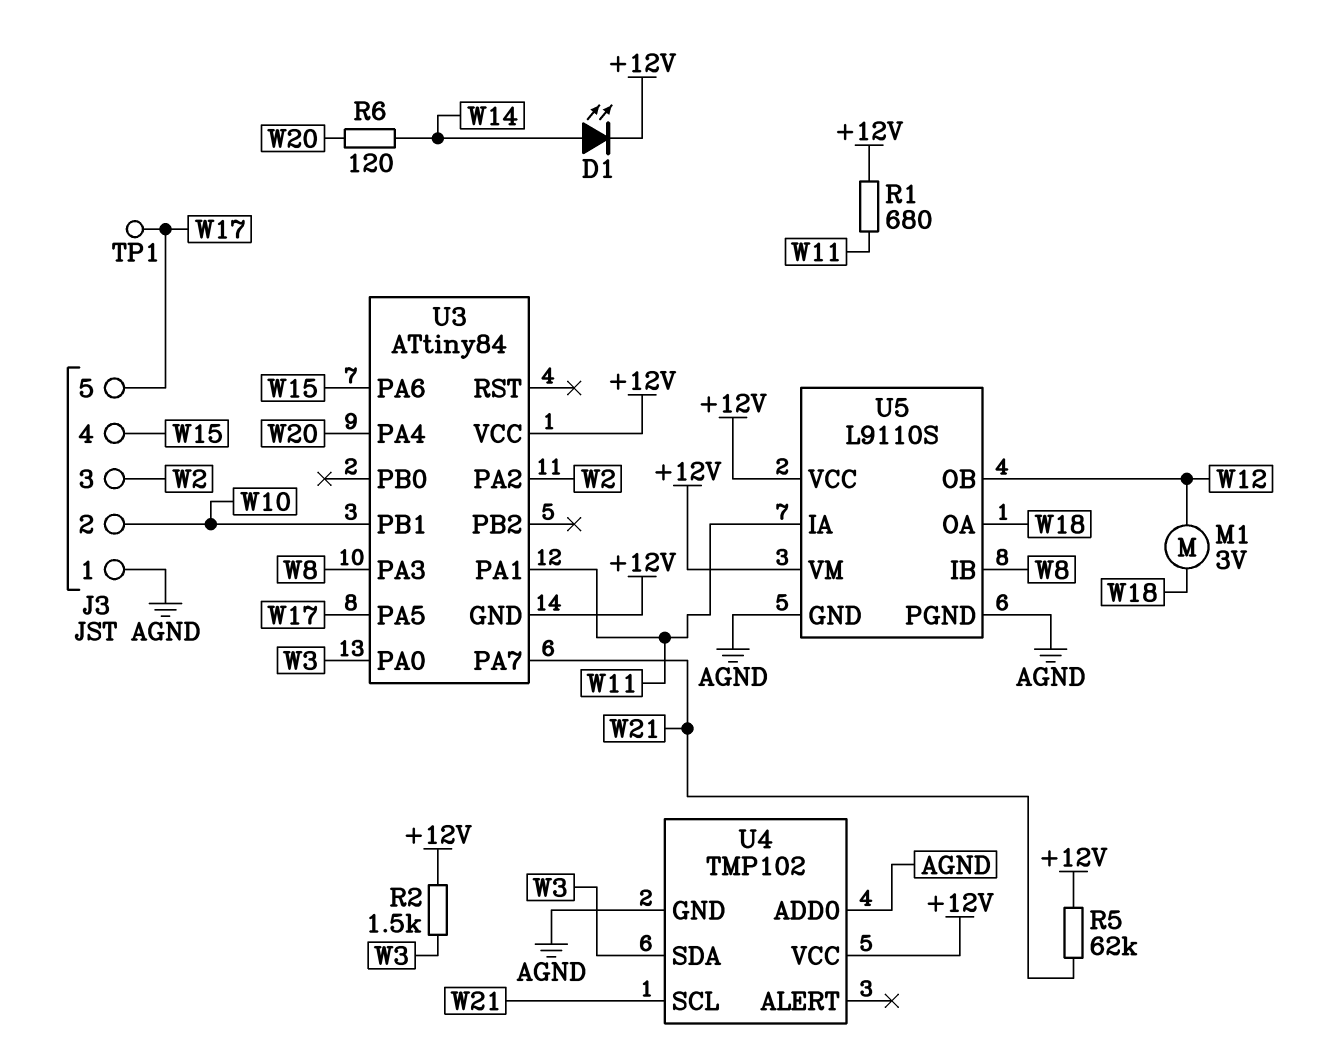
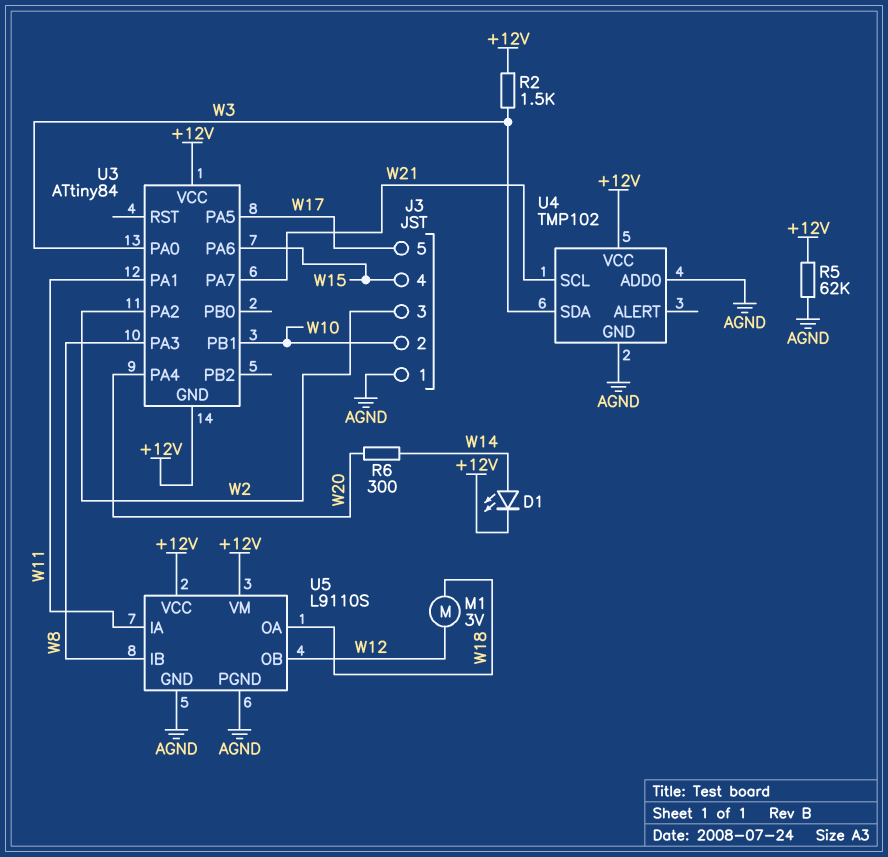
R1: 680 (+12V, W11) -> none
R5: 62k (+12V, W21) -> 62k (+12V, AGND)
R6: 120 (W14, W20) -> 300 (W14, W20)
TP1: test point (W17) -> none

